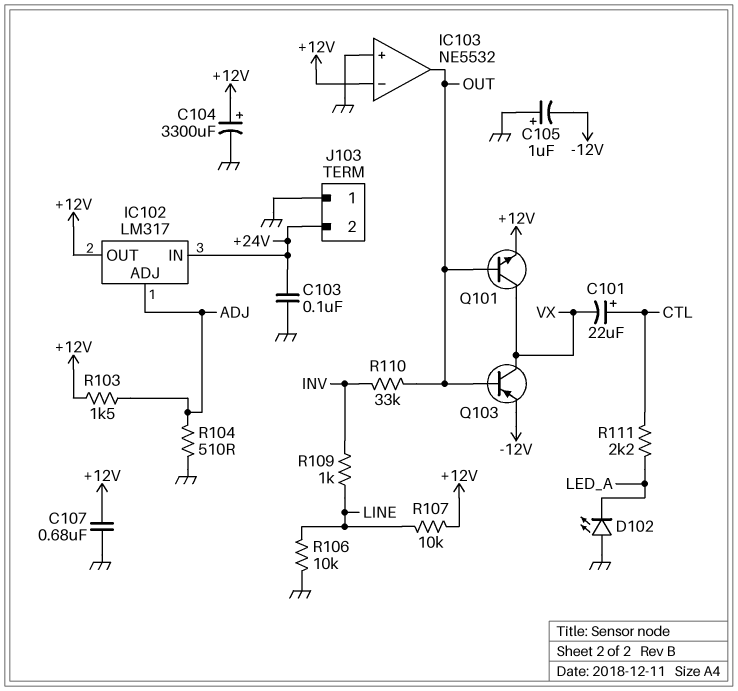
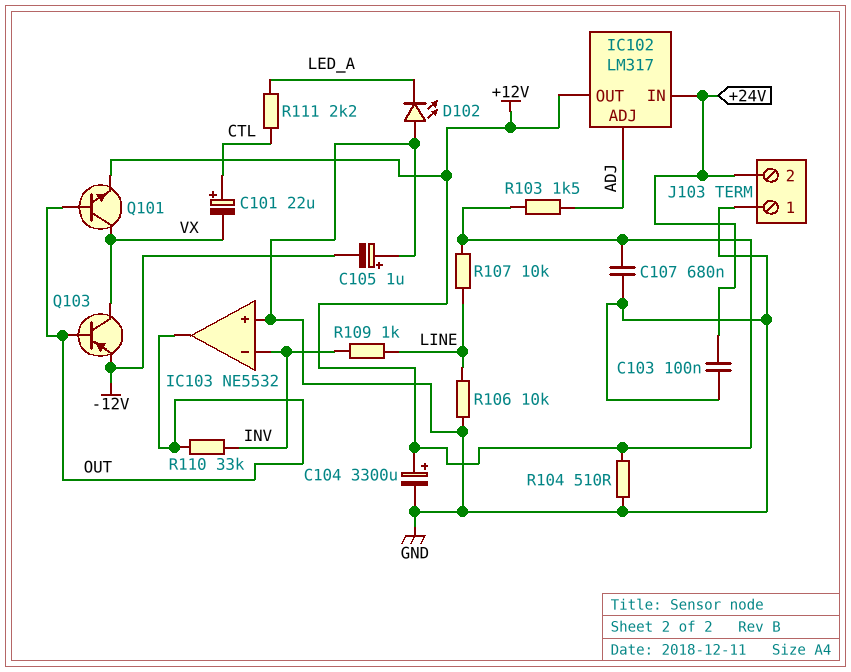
IC103 pin in-: +12V -> INV
R104: 510 (ADJ, GND) -> 510 (+12V, GND)

